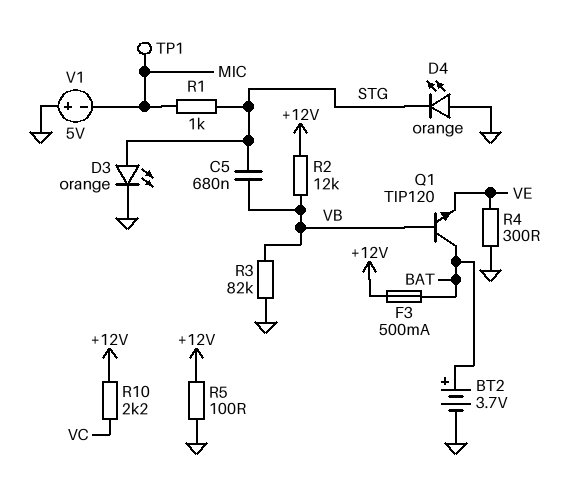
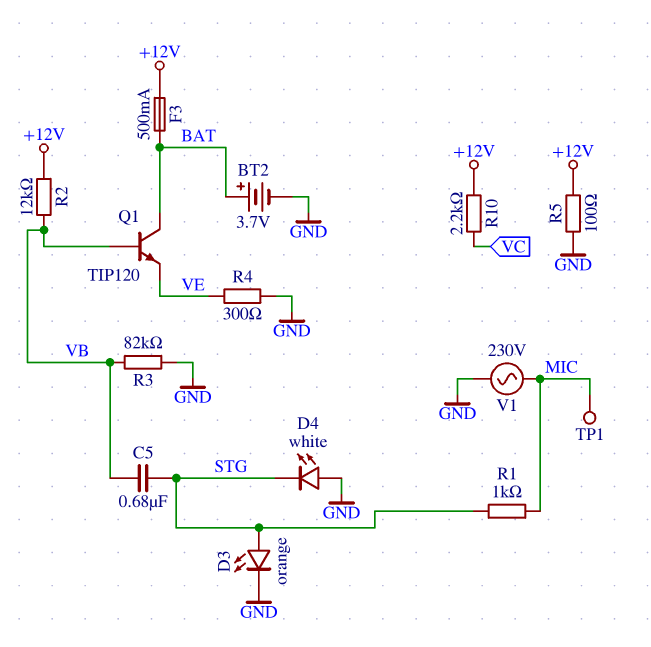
D4: LED orange (A GND, K STG) -> LED white (A GND, K STG)
V1: 5V (plus GND, minus MIC) -> AC 230V (GND, MIC)

